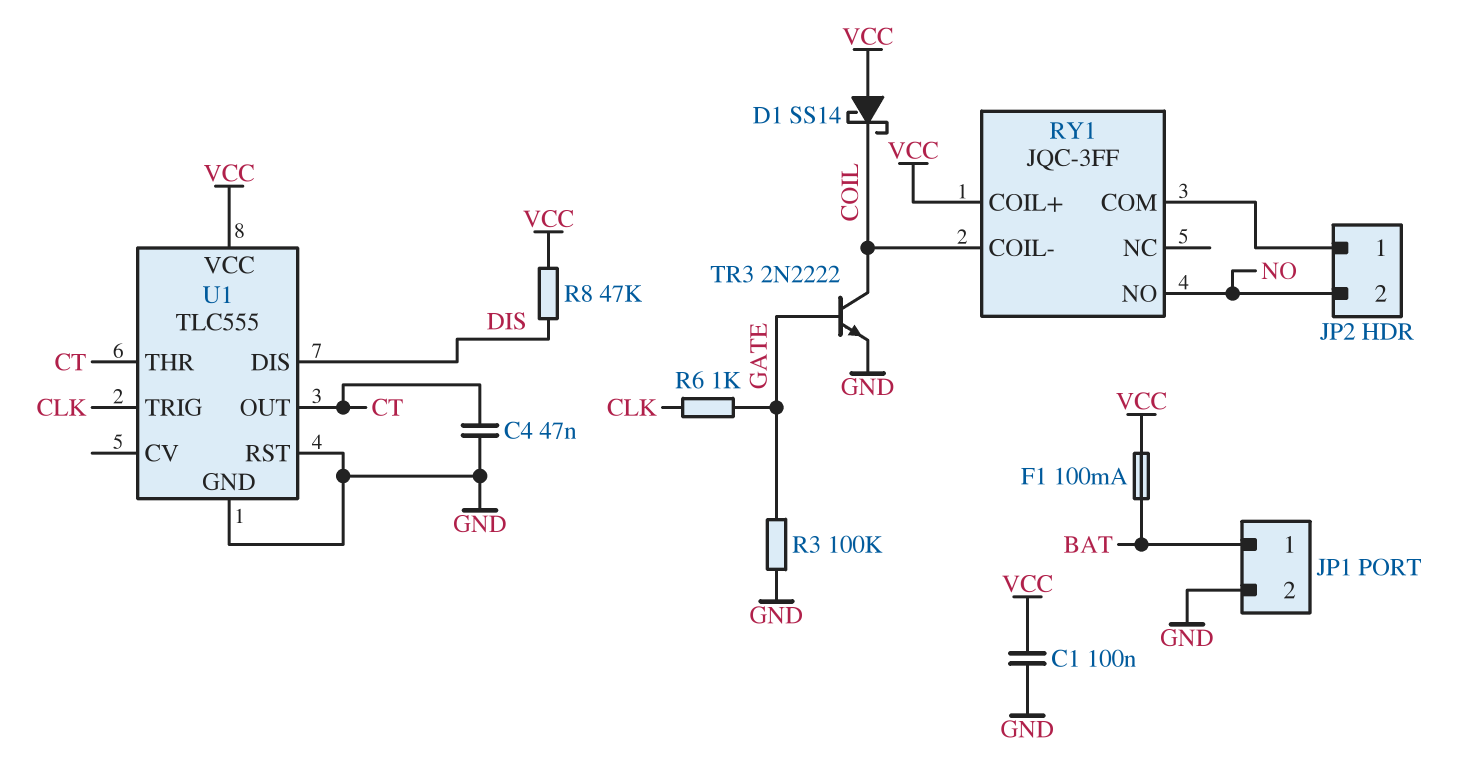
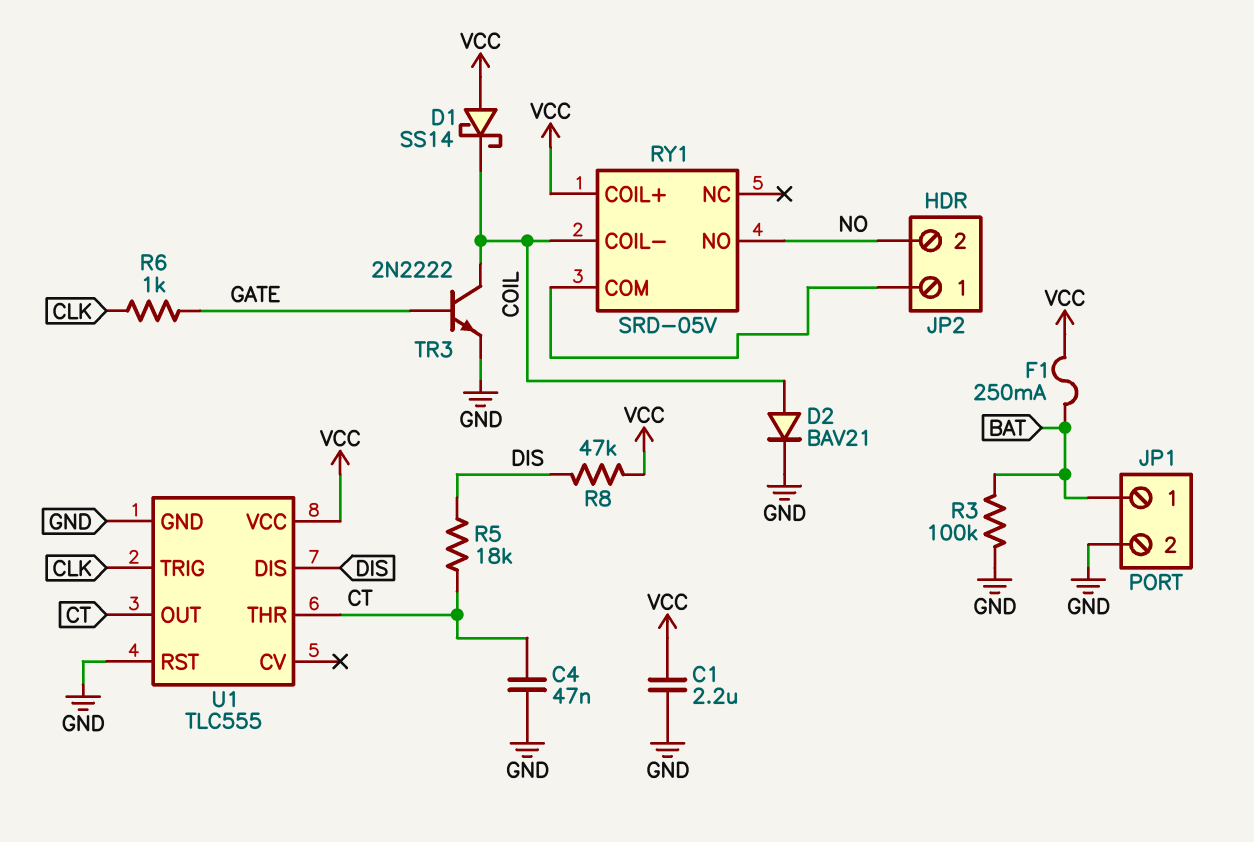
C1: 100nF (GND, VCC) -> 2.2uF (GND, VCC)
D2: none -> diode BAV21 (A COIL, K GND)
F1: 100mA (BAT, VCC) -> 250mA (BAT, VCC)
R3: 100k (GATE, GND) -> 100k (BAT, GND)
R5: none -> 18k (CT, DIS)
RY1: JQC-3FF -> SRD-05V

